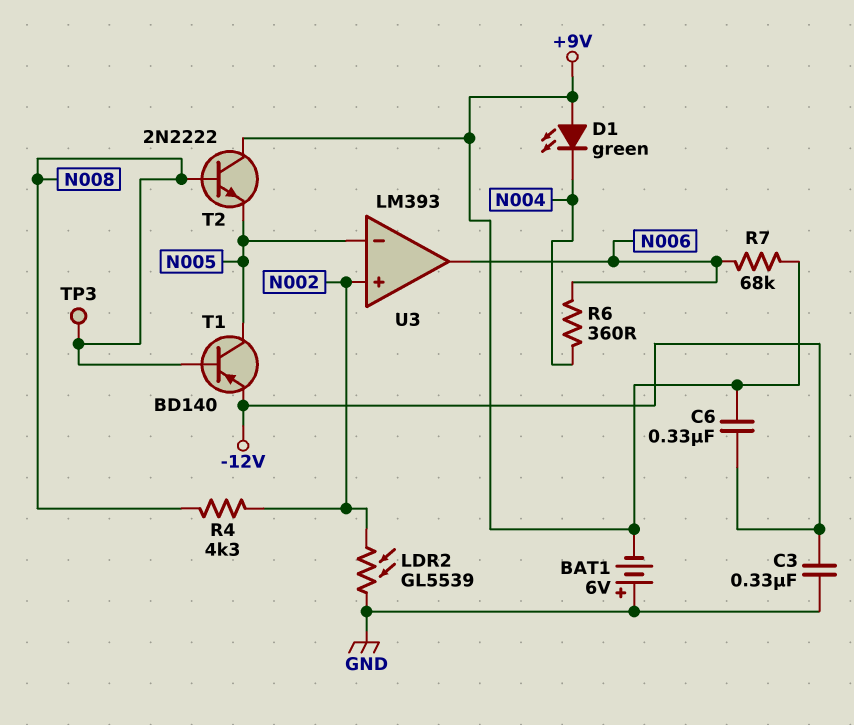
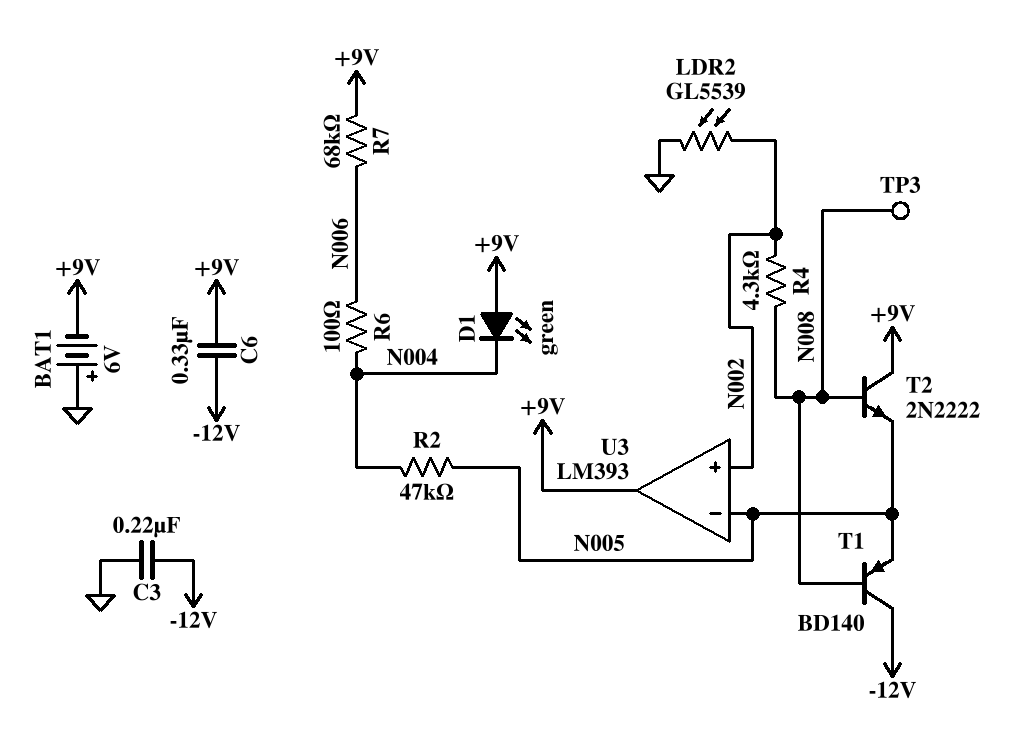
C3: 330nF (-12V, GND) -> 220nF (-12V, GND)
R2: none -> 47k (N004, N005)
R6: 360 (N004, N006) -> 100 (N004, N006)
T1: PNP BD140 (B N008, C N005, E -12V) -> PNP BD140 (B N008, C -12V, E N005)
U3 pin out: N006 -> +9V

